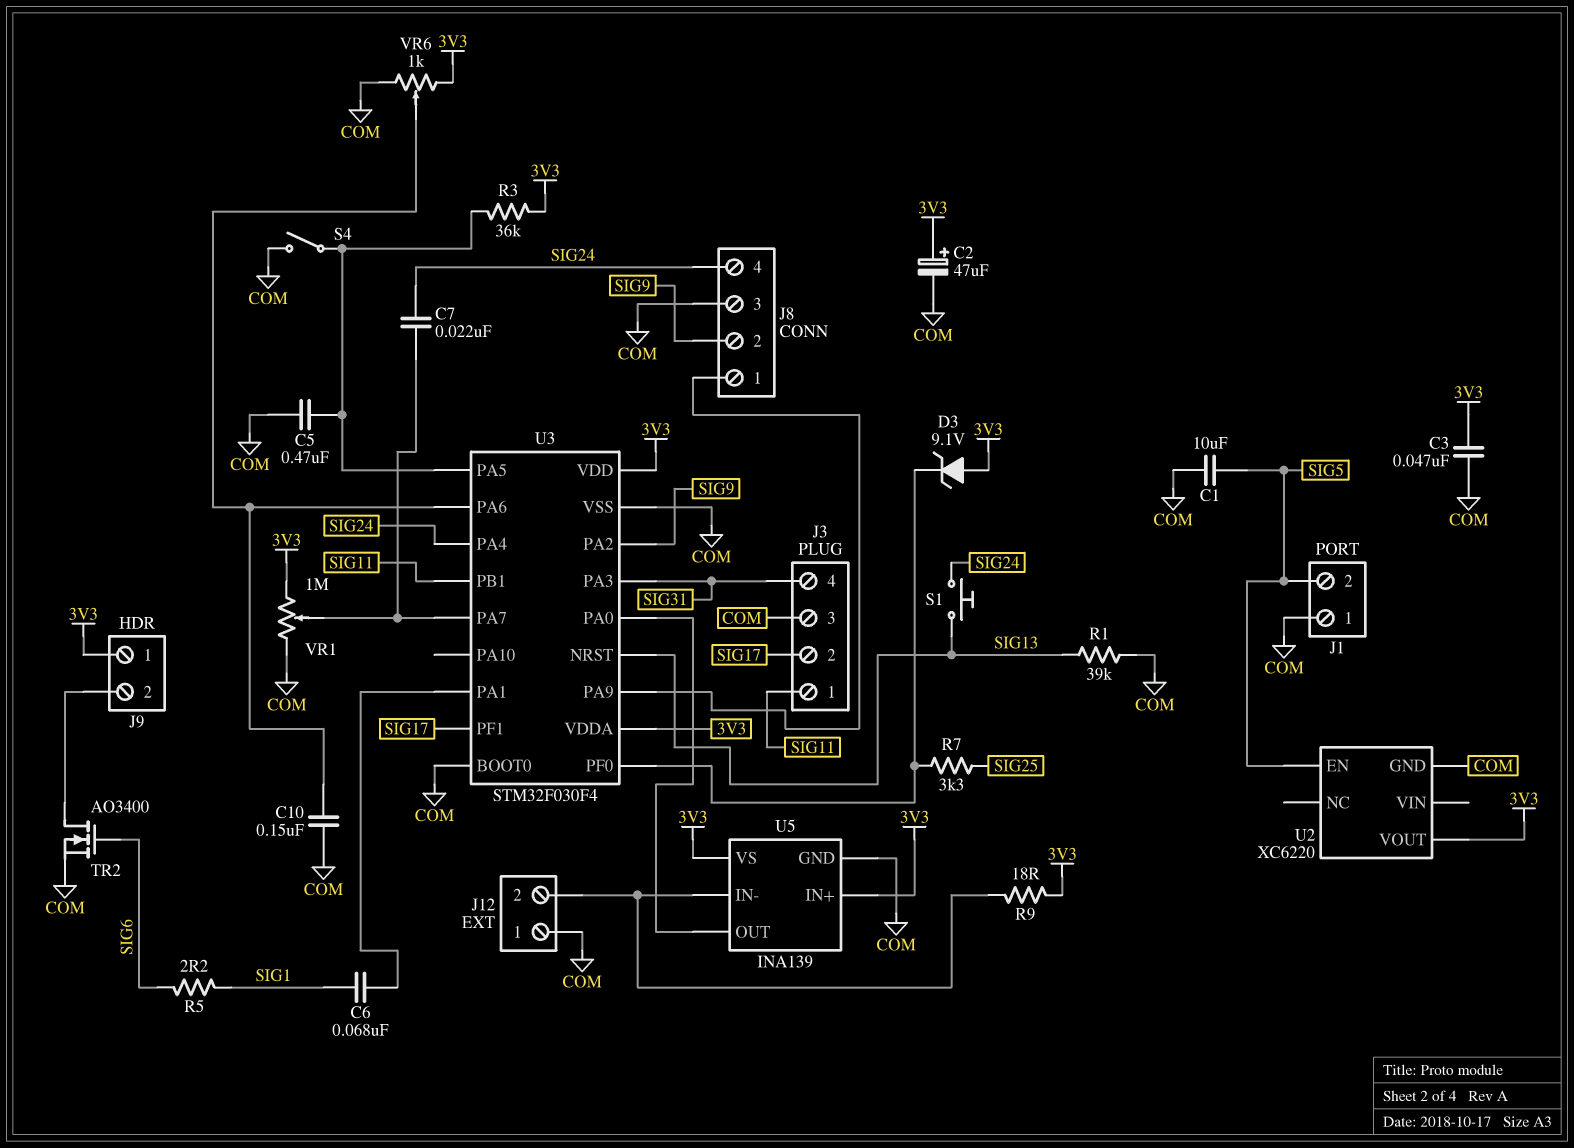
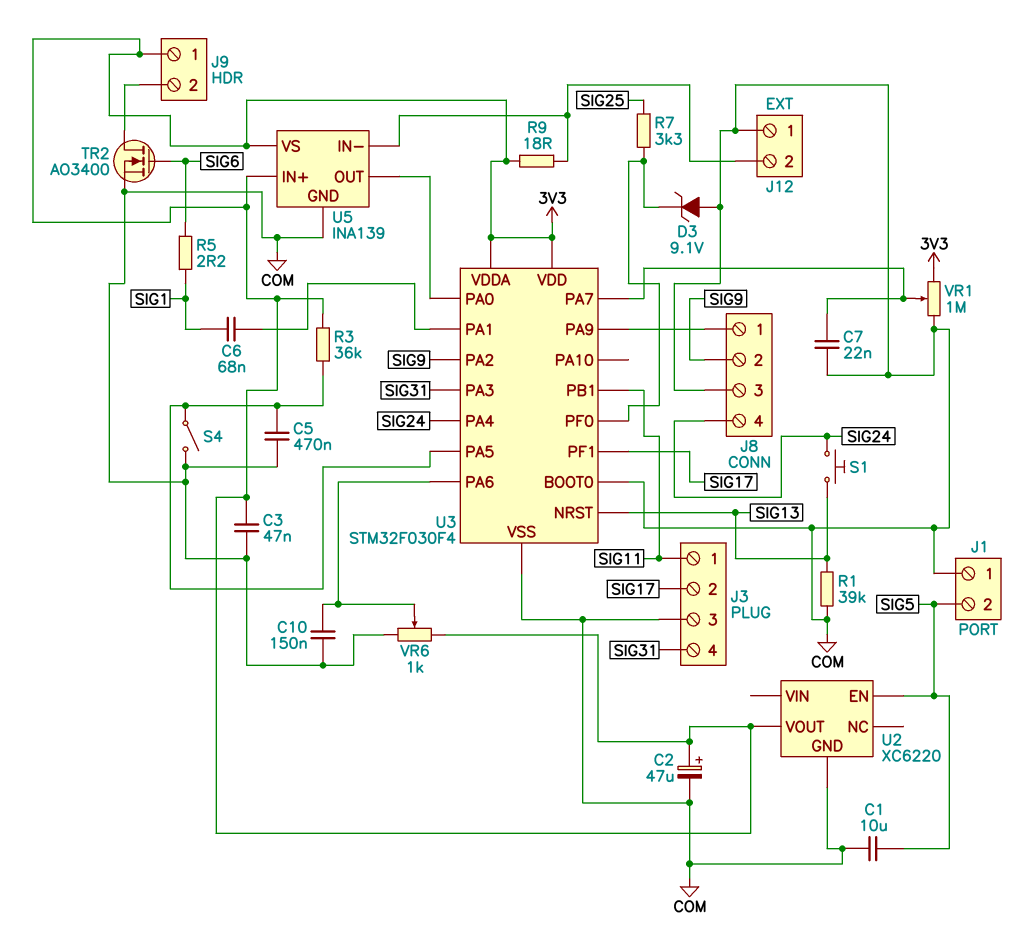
C7: 22nF (SIG24, U3/PA7) -> 22nF (COM, U3/PA7)
D3: zener 9.1V (A 3V3, K U3/PF0) -> zener 9.1V (A COM, K U3/PF0)

